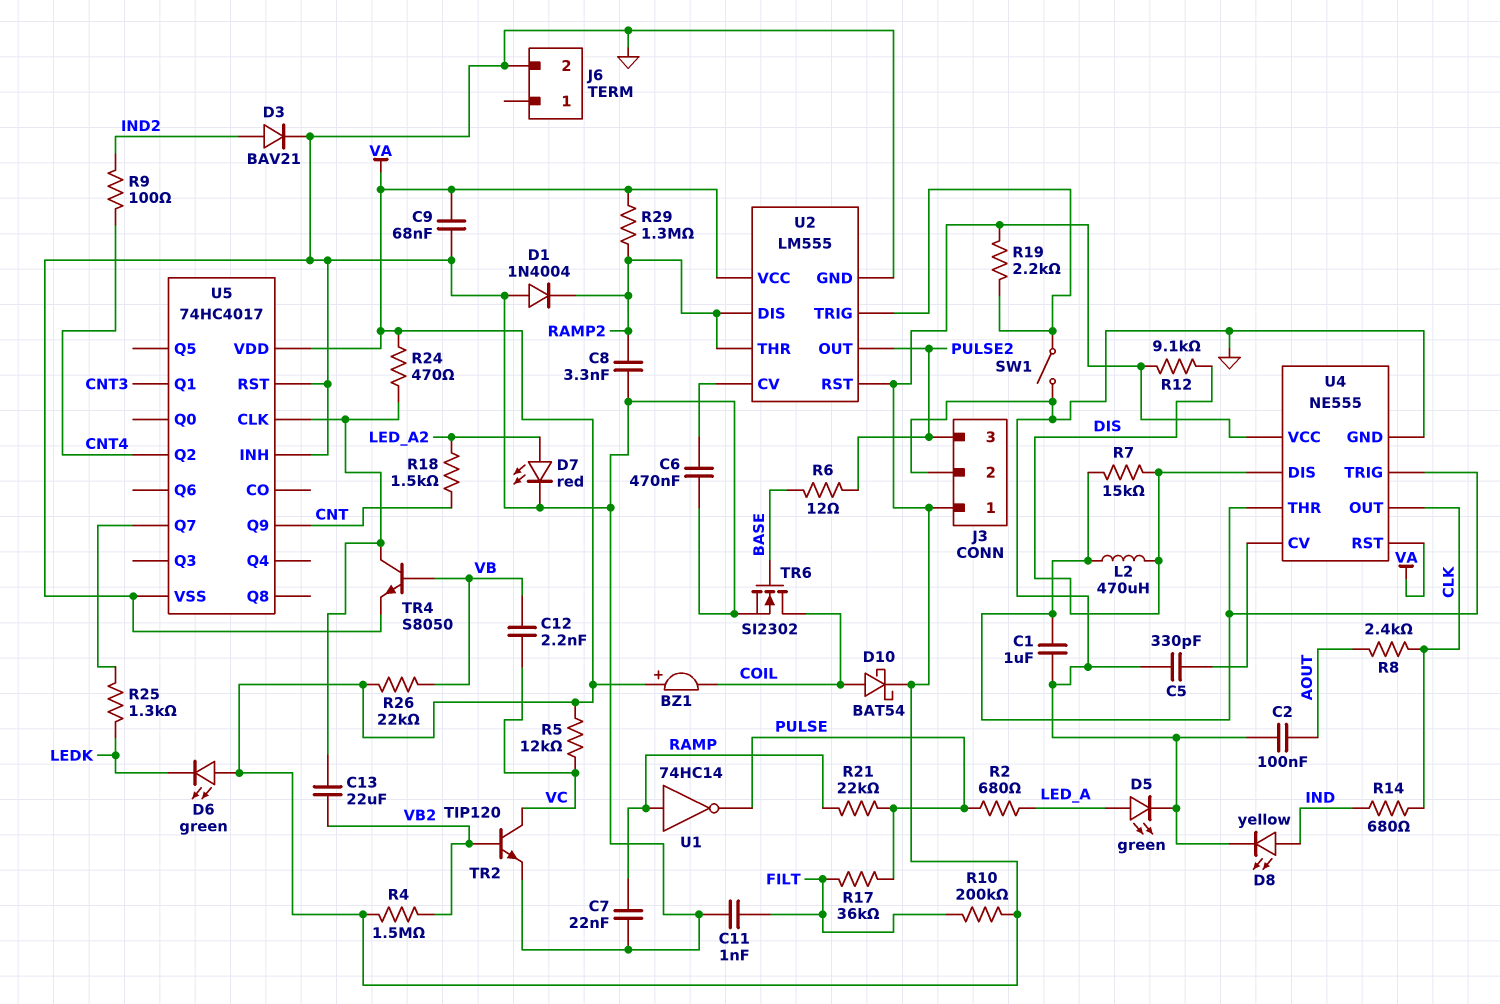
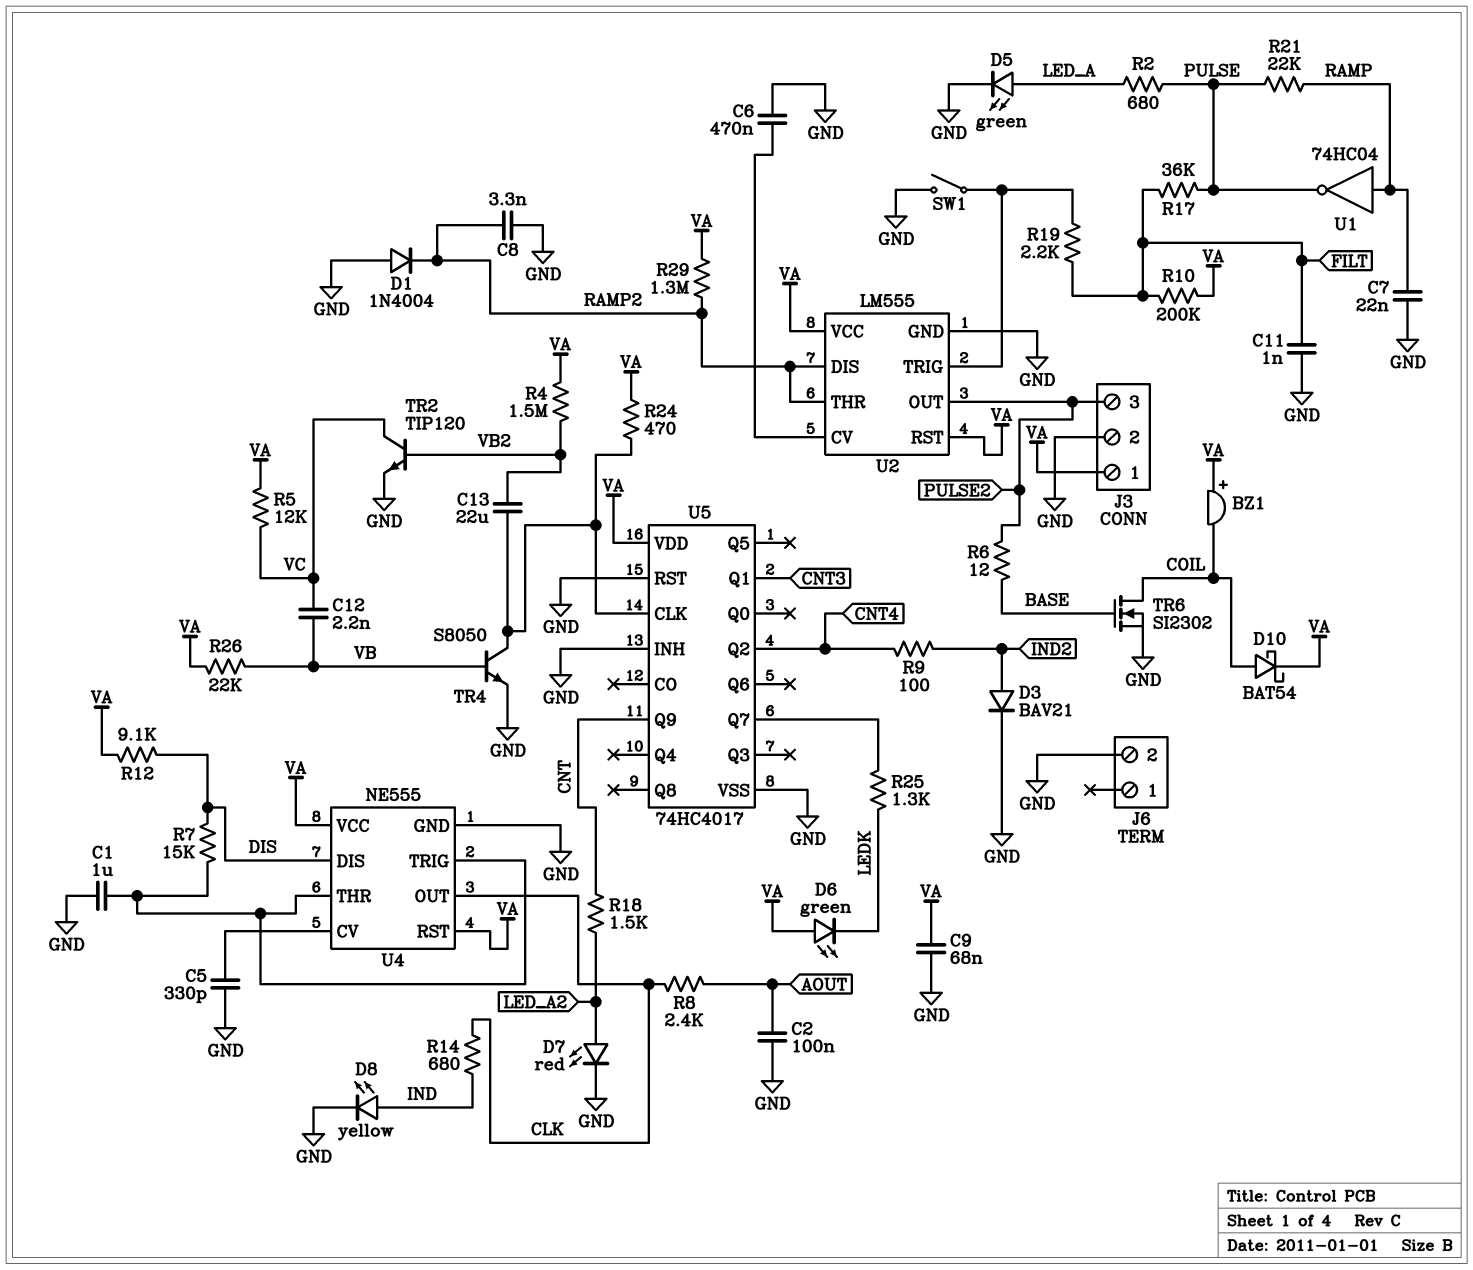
L2: 470uH (DIS, U4/THR) -> none
R19: 2.2k (U2/TRIG, VA) -> 2.2k (FILT, U2/TRIG)
U1: NOT 74HC14 (in RAMP, out PULSE) -> NOT 74HC04 (in RAMP, out PULSE)

